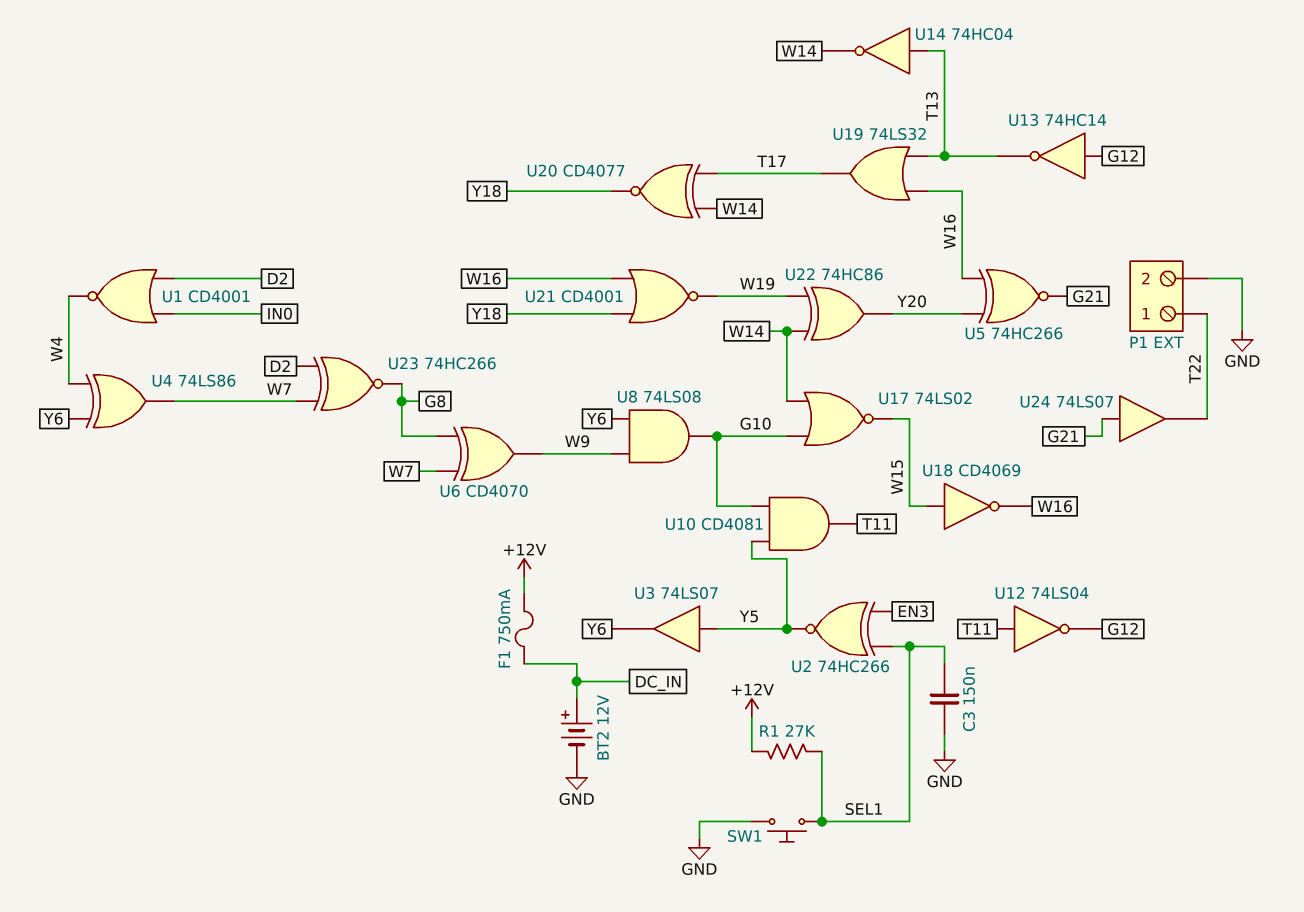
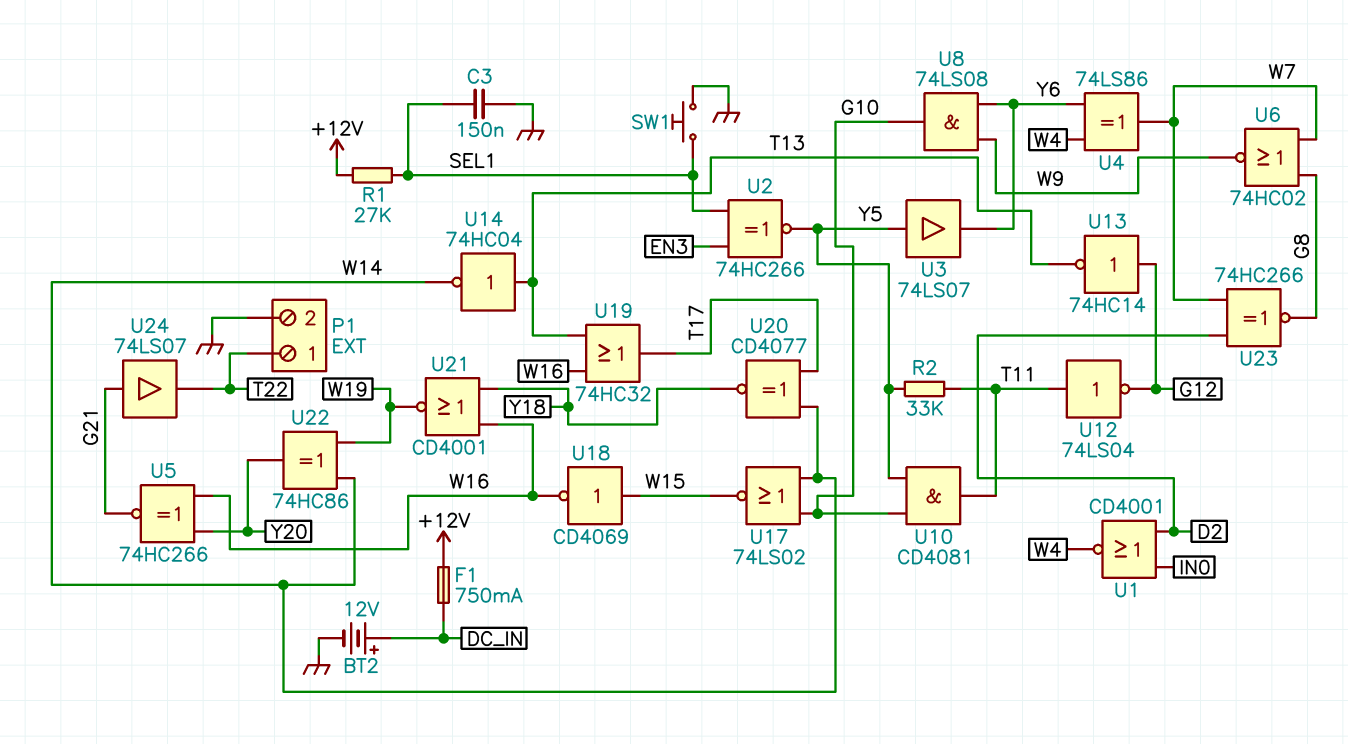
R2: none -> 33k (T11, Y5)
U6: XOR CD4070 (in G8, in W7, out W9) -> NOR 74HC02 (in G8, in W7, out W9)
U19: OR 74LS32 (in T13, in W16, out T17) -> OR 74HC32 (in T13, in W16, out T17)

